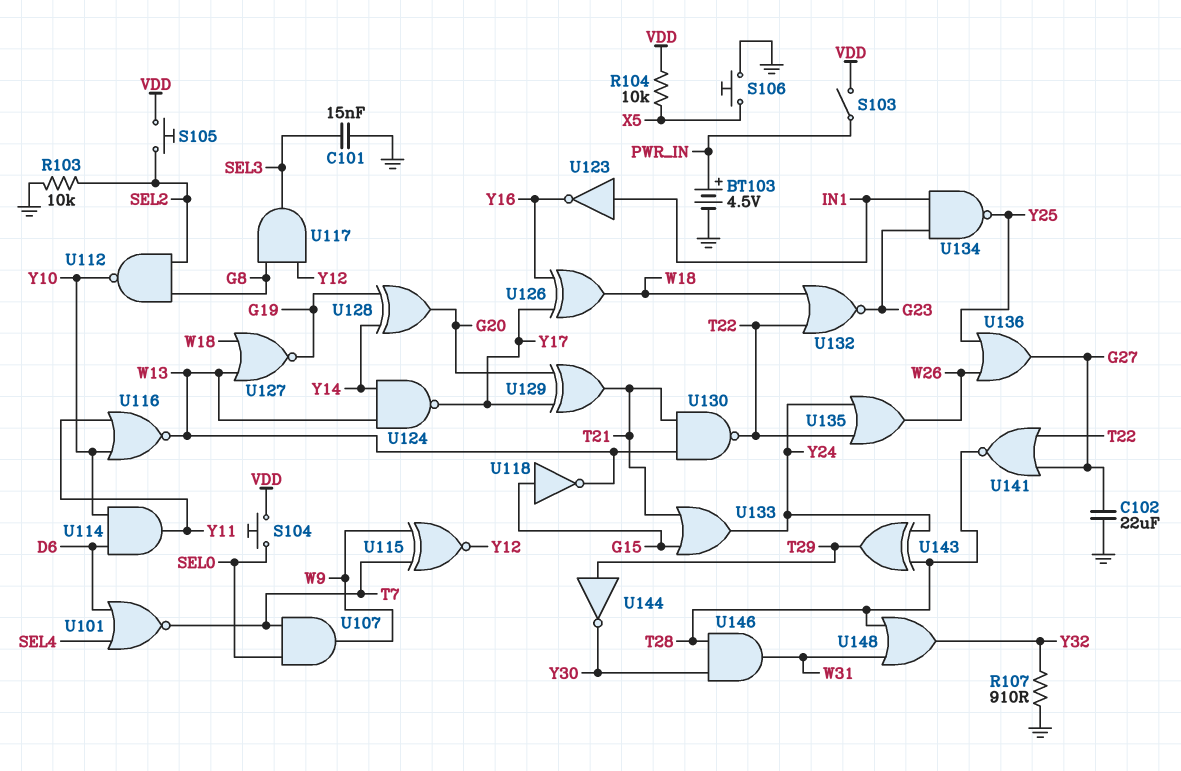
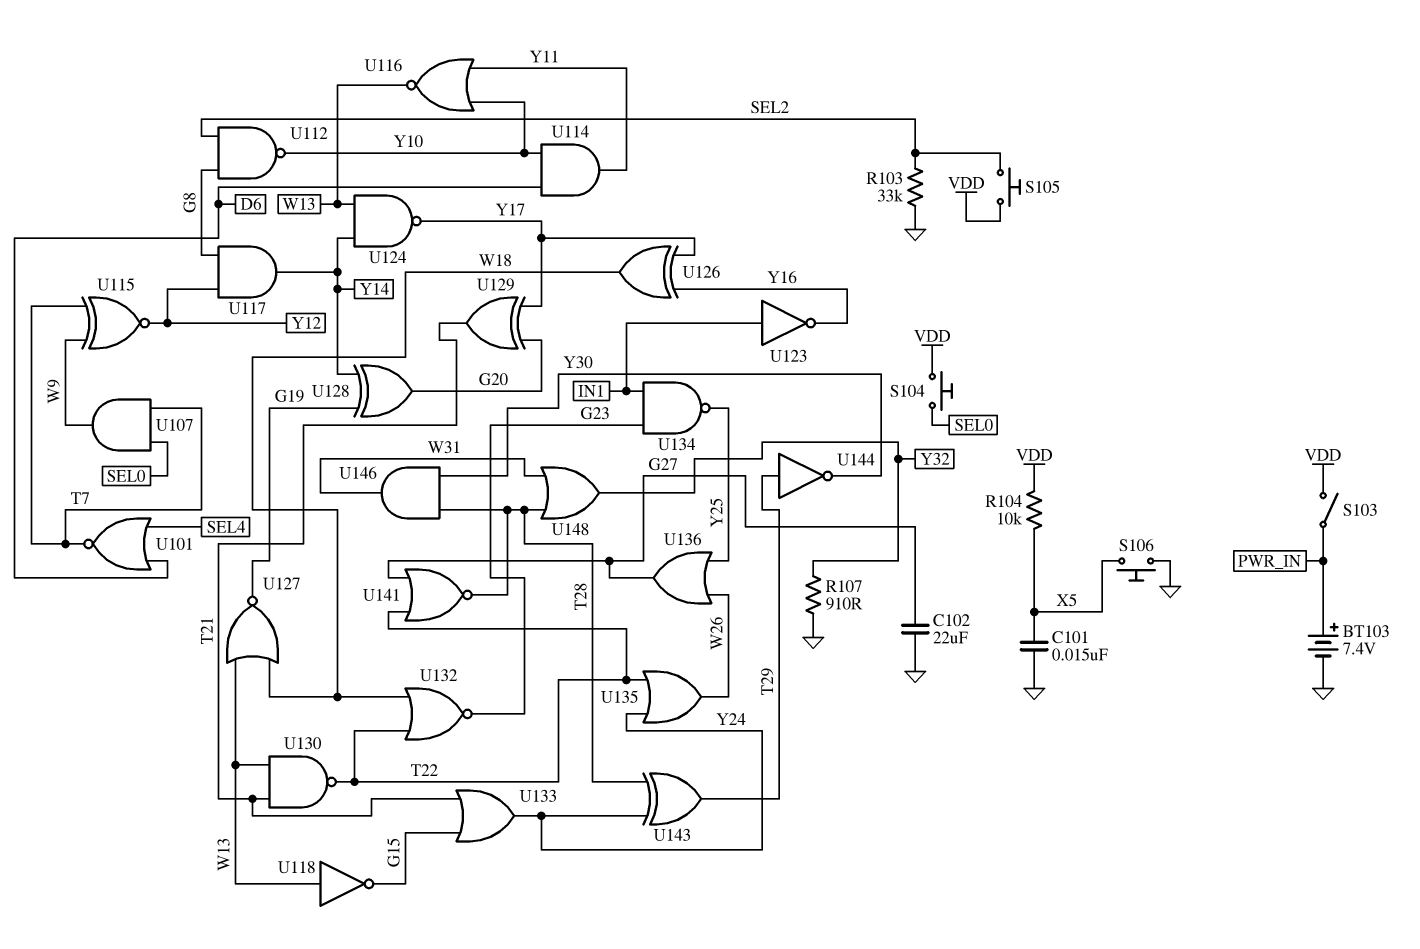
BT103: 4.5V (plus PWR_IN, minus GND) -> 7.4V (plus PWR_IN, minus GND)
C101: 15nF (GND, SEL3) -> 15nF (GND, X5)
R103: 10k (GND, SEL2) -> 33k (GND, SEL2)
U117: AND (in G8, in Y12, out SEL3) -> AND (in G8, in Y12, out Y14)
U118: NOT (in G15, out W13) -> NOT (in W13, out G15)

